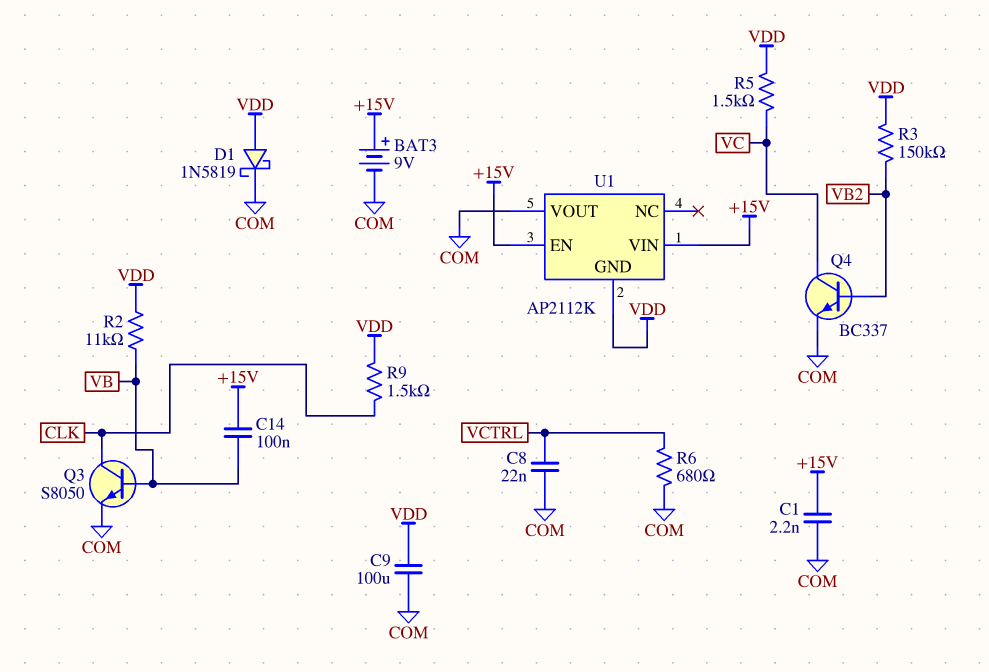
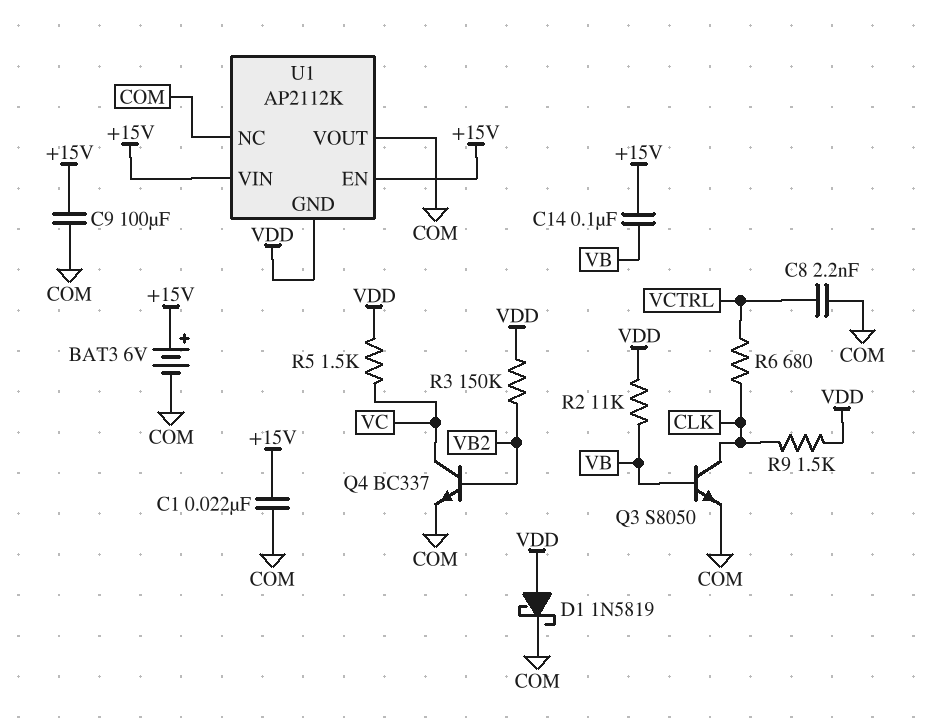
BAT3: 9V (plus +15V, minus COM) -> 6V (plus +15V, minus COM)
C1: 2.2nF (+15V, COM) -> 22nF (+15V, COM)
C8: 22nF (COM, VCTRL) -> 2.2nF (COM, VCTRL)
C9: 100uF (COM, VDD) -> 100uF (+15V, COM)
R6: 680 (COM, VCTRL) -> 680 (CLK, VCTRL)
U1 pin NC: none -> COM

